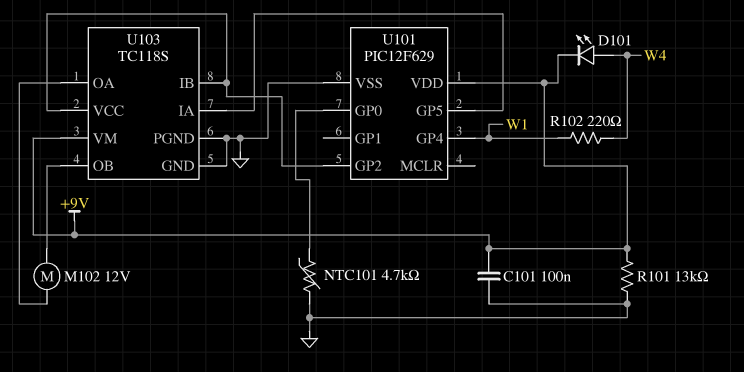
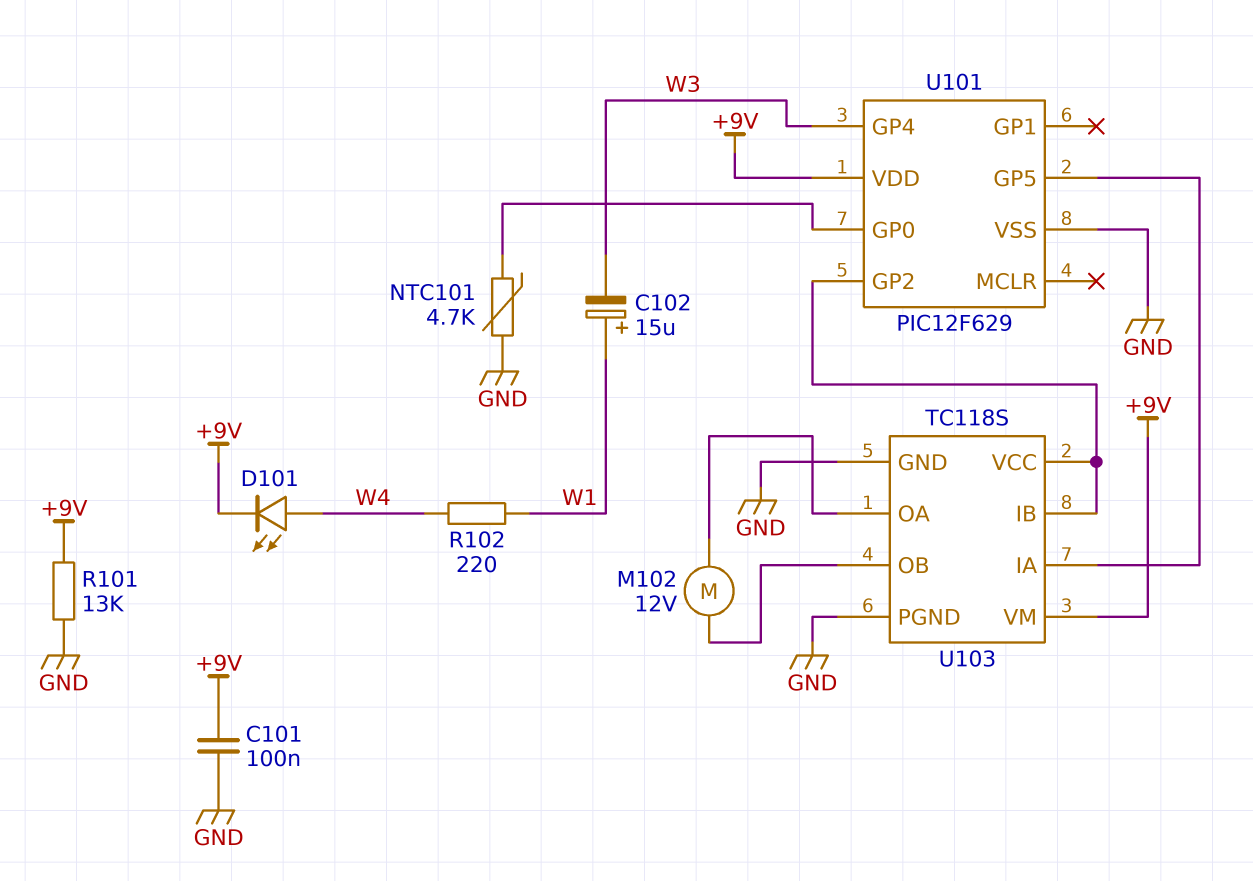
C102: none -> 15uF (plus W1, minus W3)
U101 pin GP4: W1 -> W3

